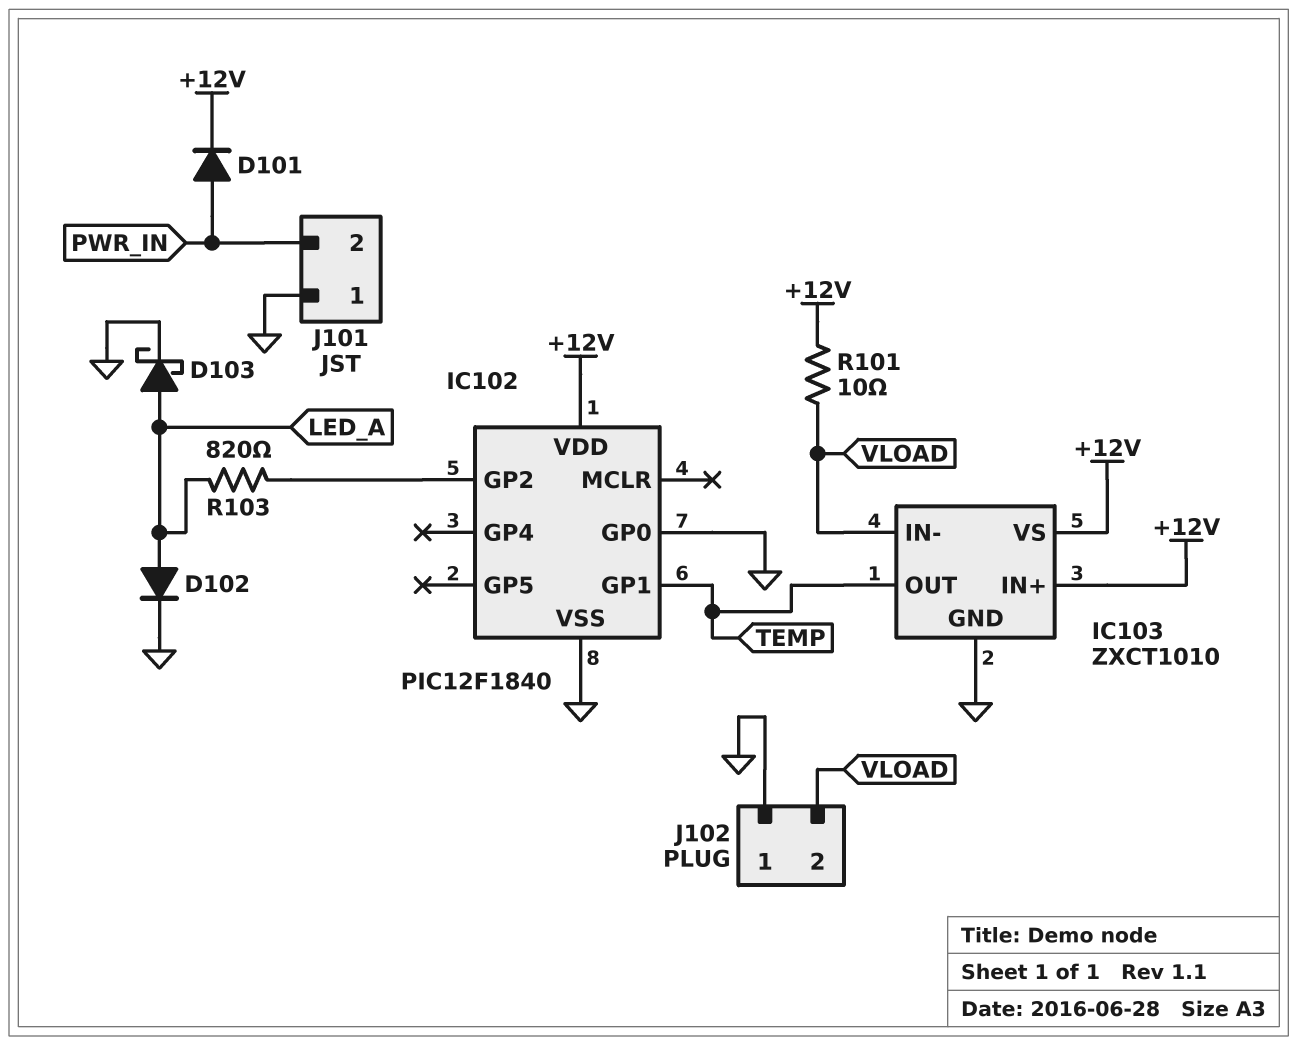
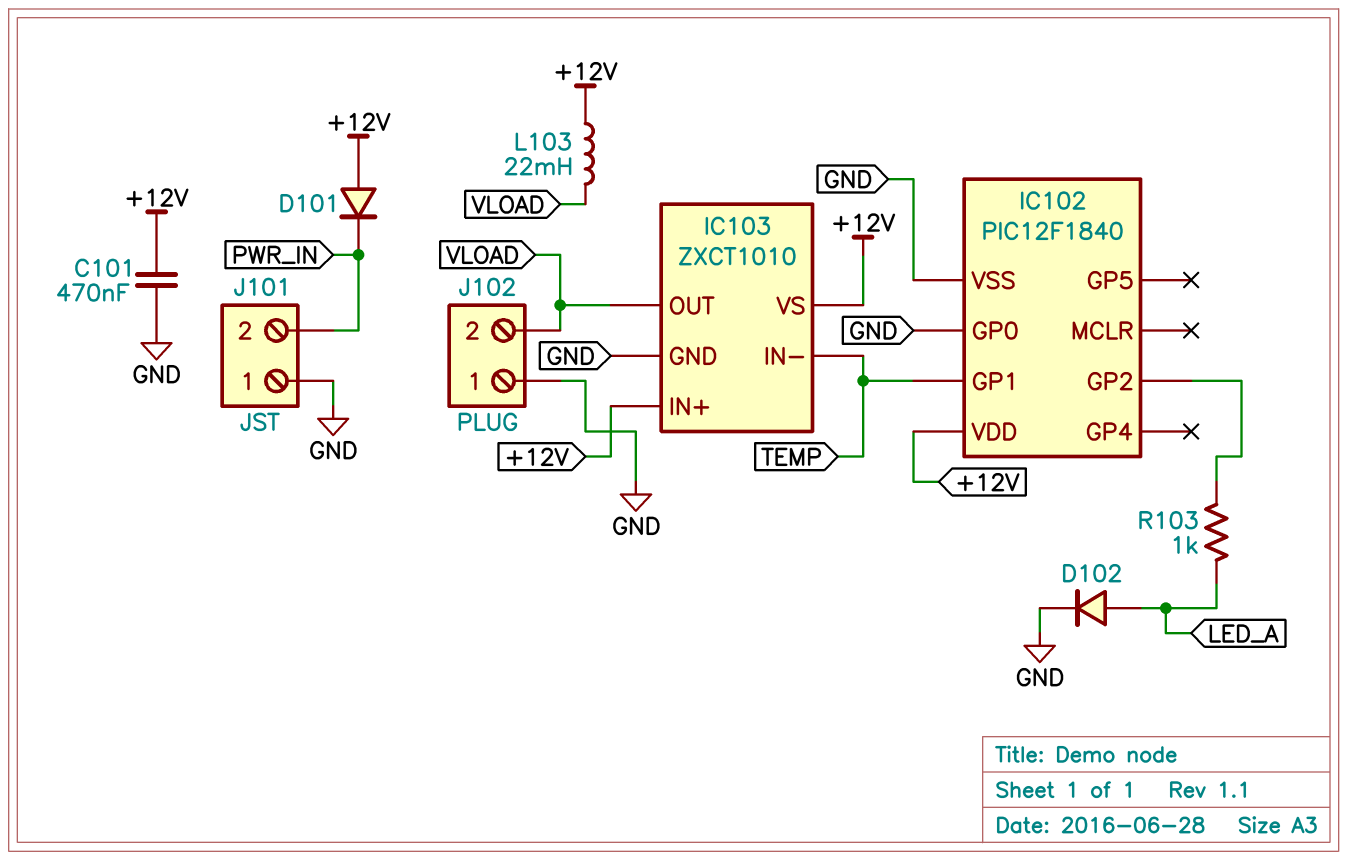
C101: none -> 470nF (+12V, GND)
D101: diode (A PWR_IN, K +12V) -> diode (A +12V, K PWR_IN)
D103: schottky (A LED_A, K GND) -> none
IC103 pin IN-: VLOAD -> TEMP
IC103 pin OUT: TEMP -> VLOAD
L103: none -> 22mH (+12V, VLOAD)
R101: 10 (+12V, VLOAD) -> none
R103: 820 (IC102/GP2, LED_A) -> 1k (IC102/GP2, LED_A)

